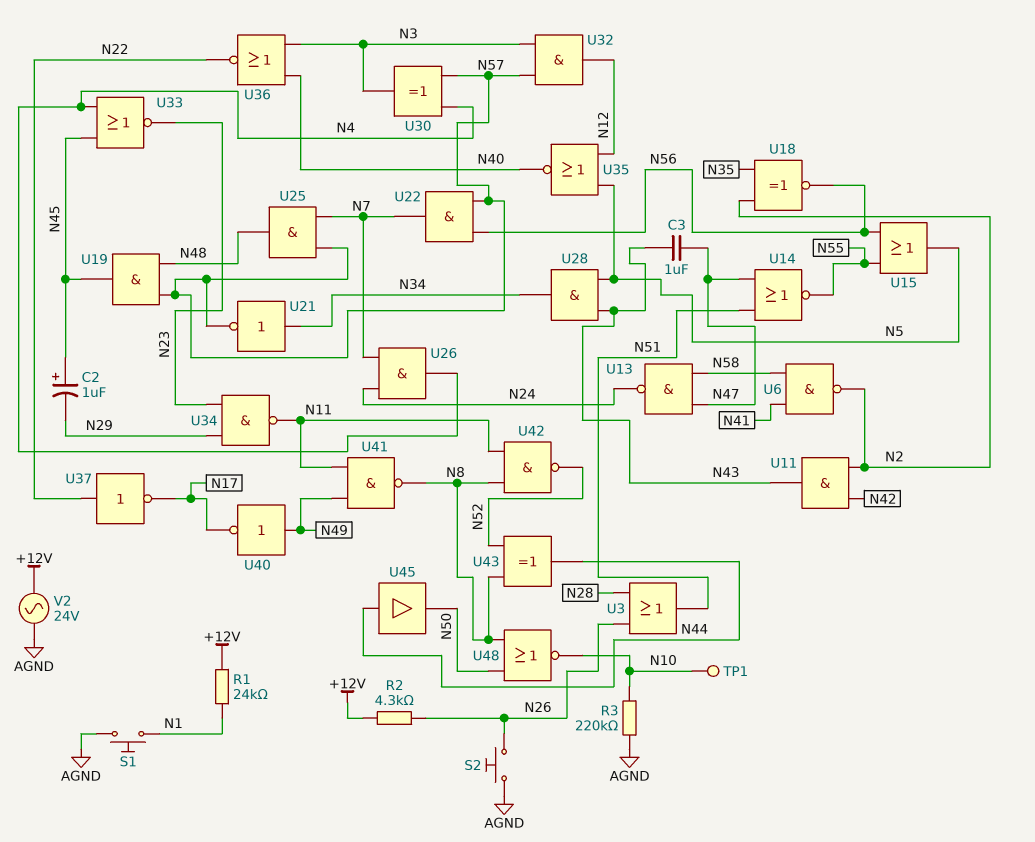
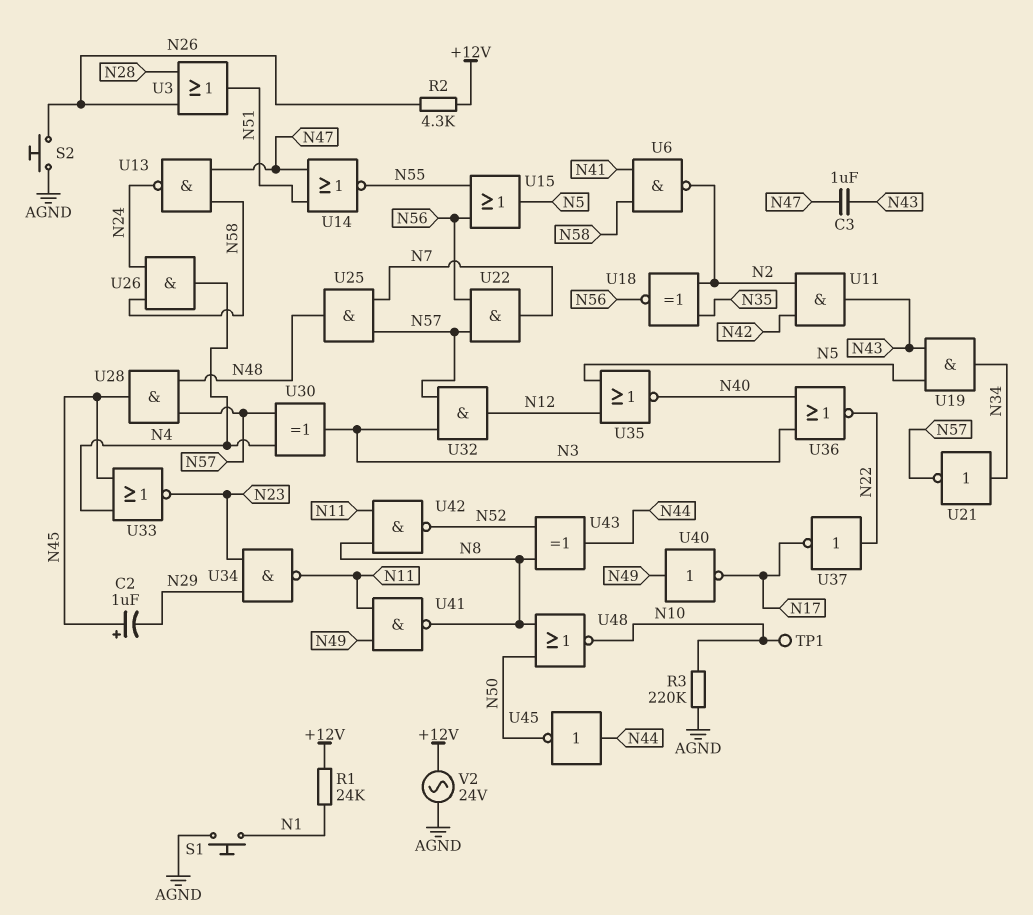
U19: AND (in N48, in N57, out N45) -> AND (in N5, in N43, out N34)
U26: AND (in N7, in N24, out N4) -> AND (in N24, in N58, out N4)
U28: AND (in N5, in N43, out N34) -> AND (in N48, in N57, out N45)
U45: buffer (in N44, out N50) -> NOT (in N44, out N50)

